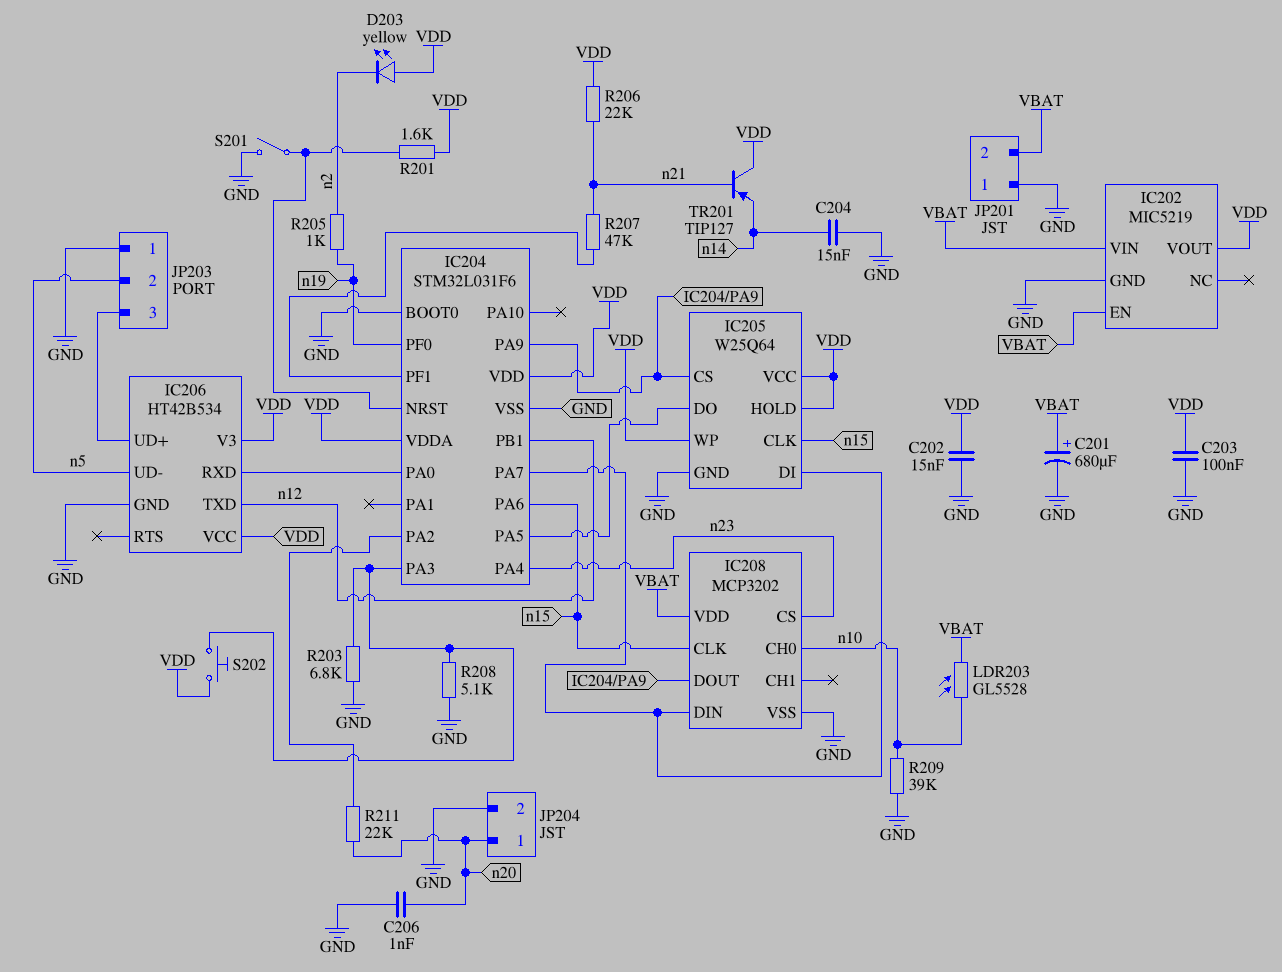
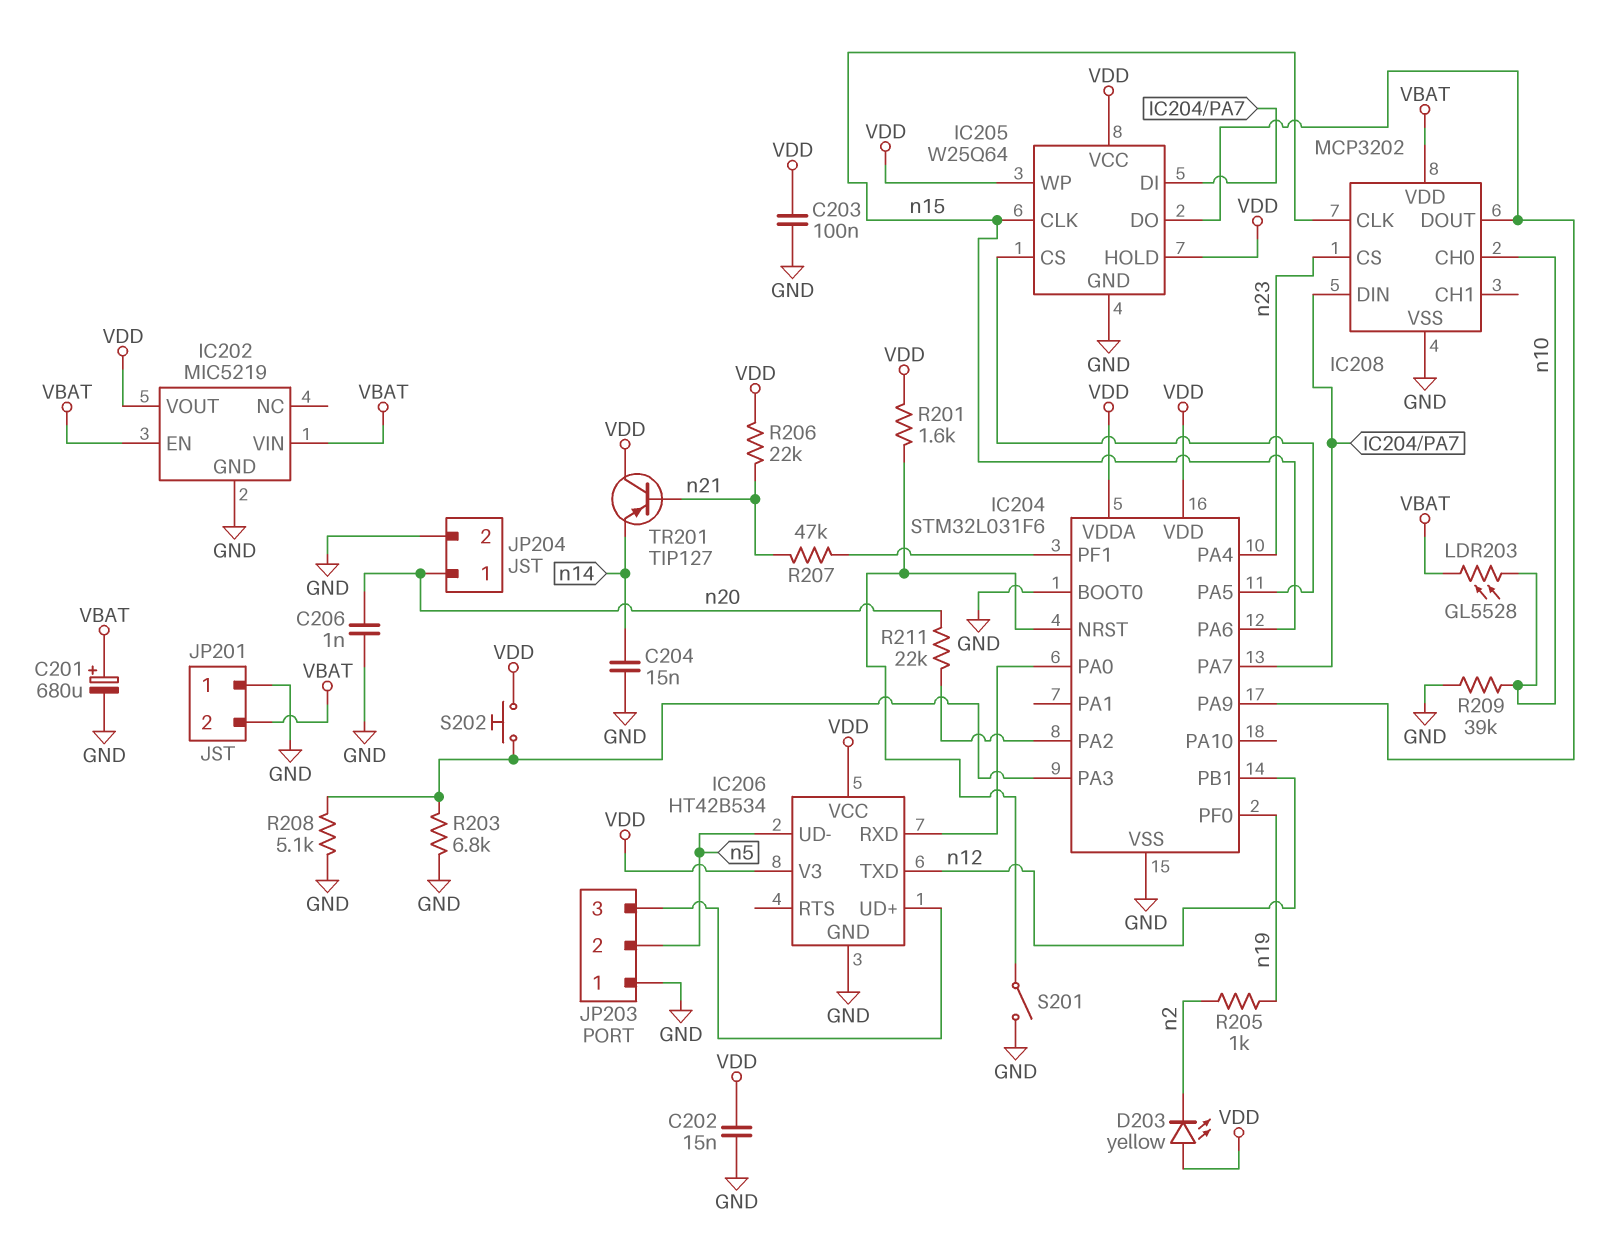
IC205 pin CS: IC204/PA9 -> IC204/PA5
IC205 pin DO: IC204/PA5 -> IC204/PA9

